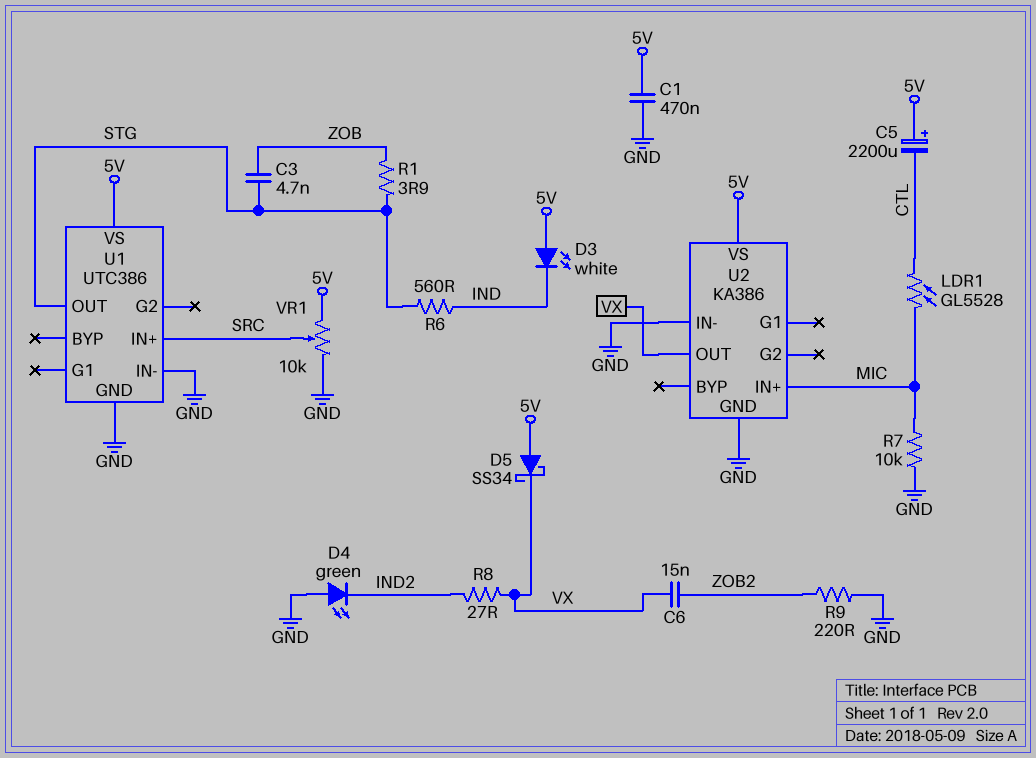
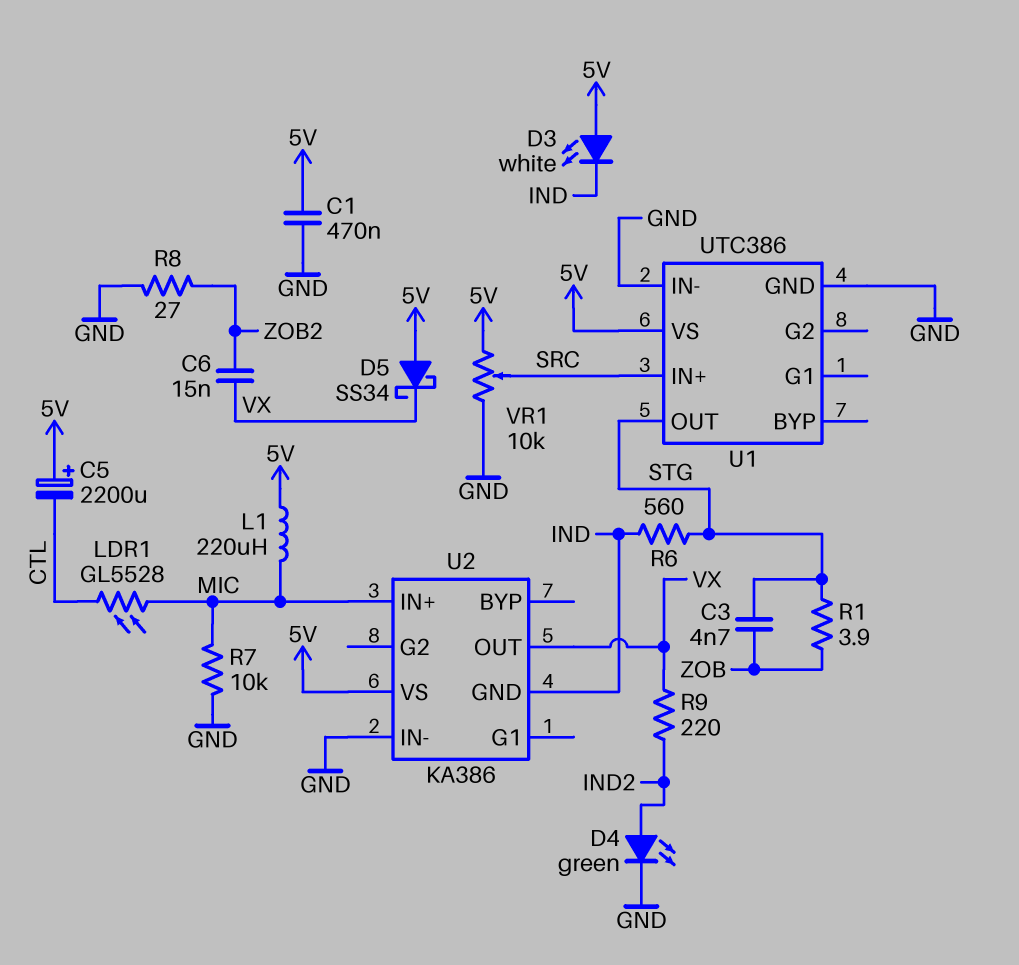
D4: LED green (A GND, K IND2) -> LED green (A IND2, K GND)
L1: none -> 220uH (5V, MIC)
R8: 27 (IND2, VX) -> 27 (GND, ZOB2)
R9: 220 (GND, ZOB2) -> 220 (IND2, VX)
U2 pin GND: GND -> IND

